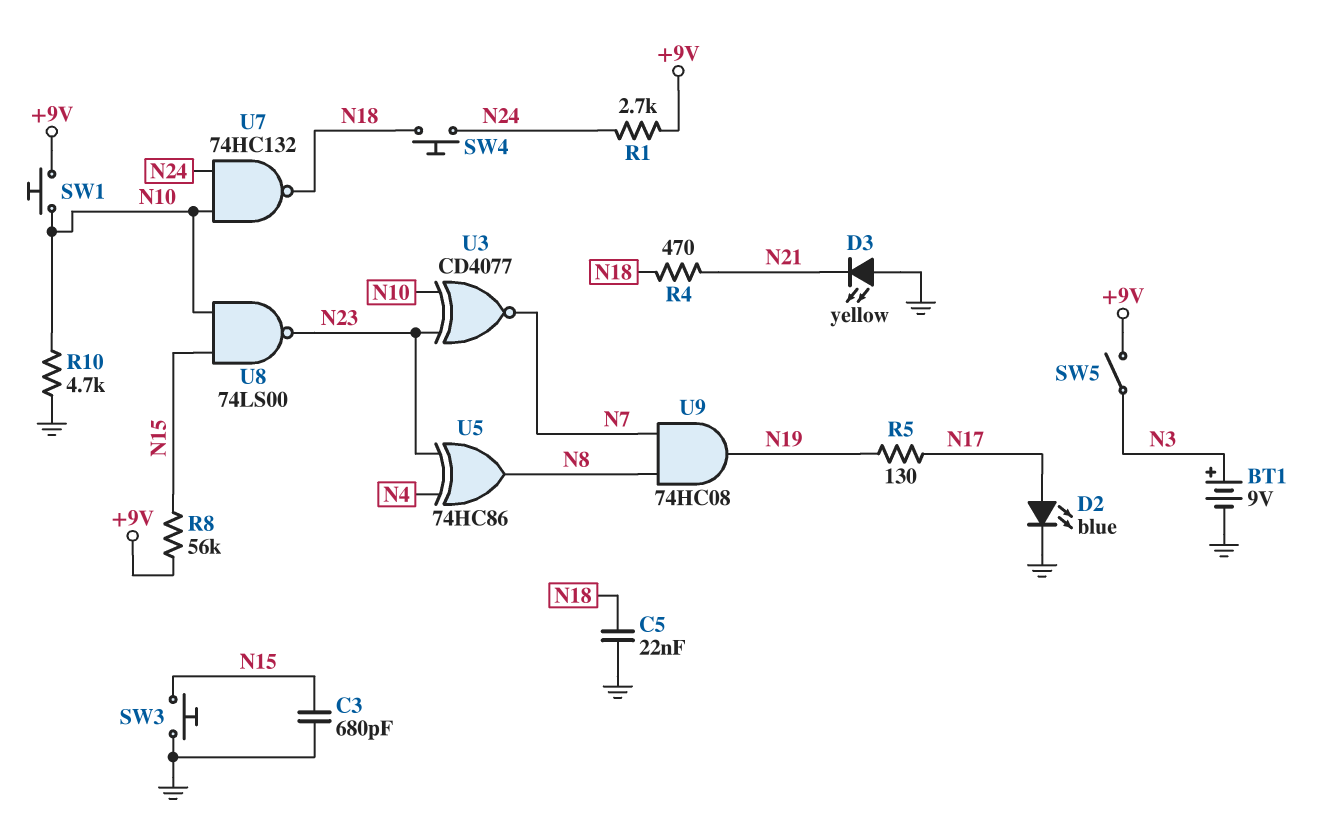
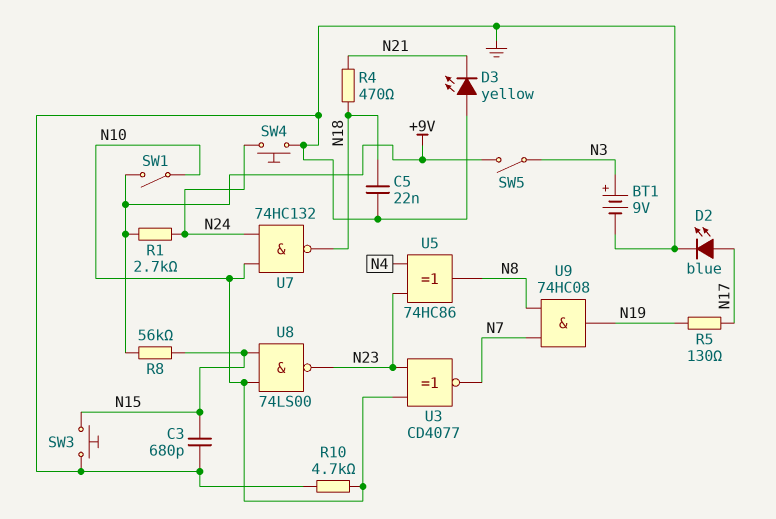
SW1: button (+9V, N10) -> switch (+9V, N10)
SW4: button (N18, N24) -> button (GND, N24)

